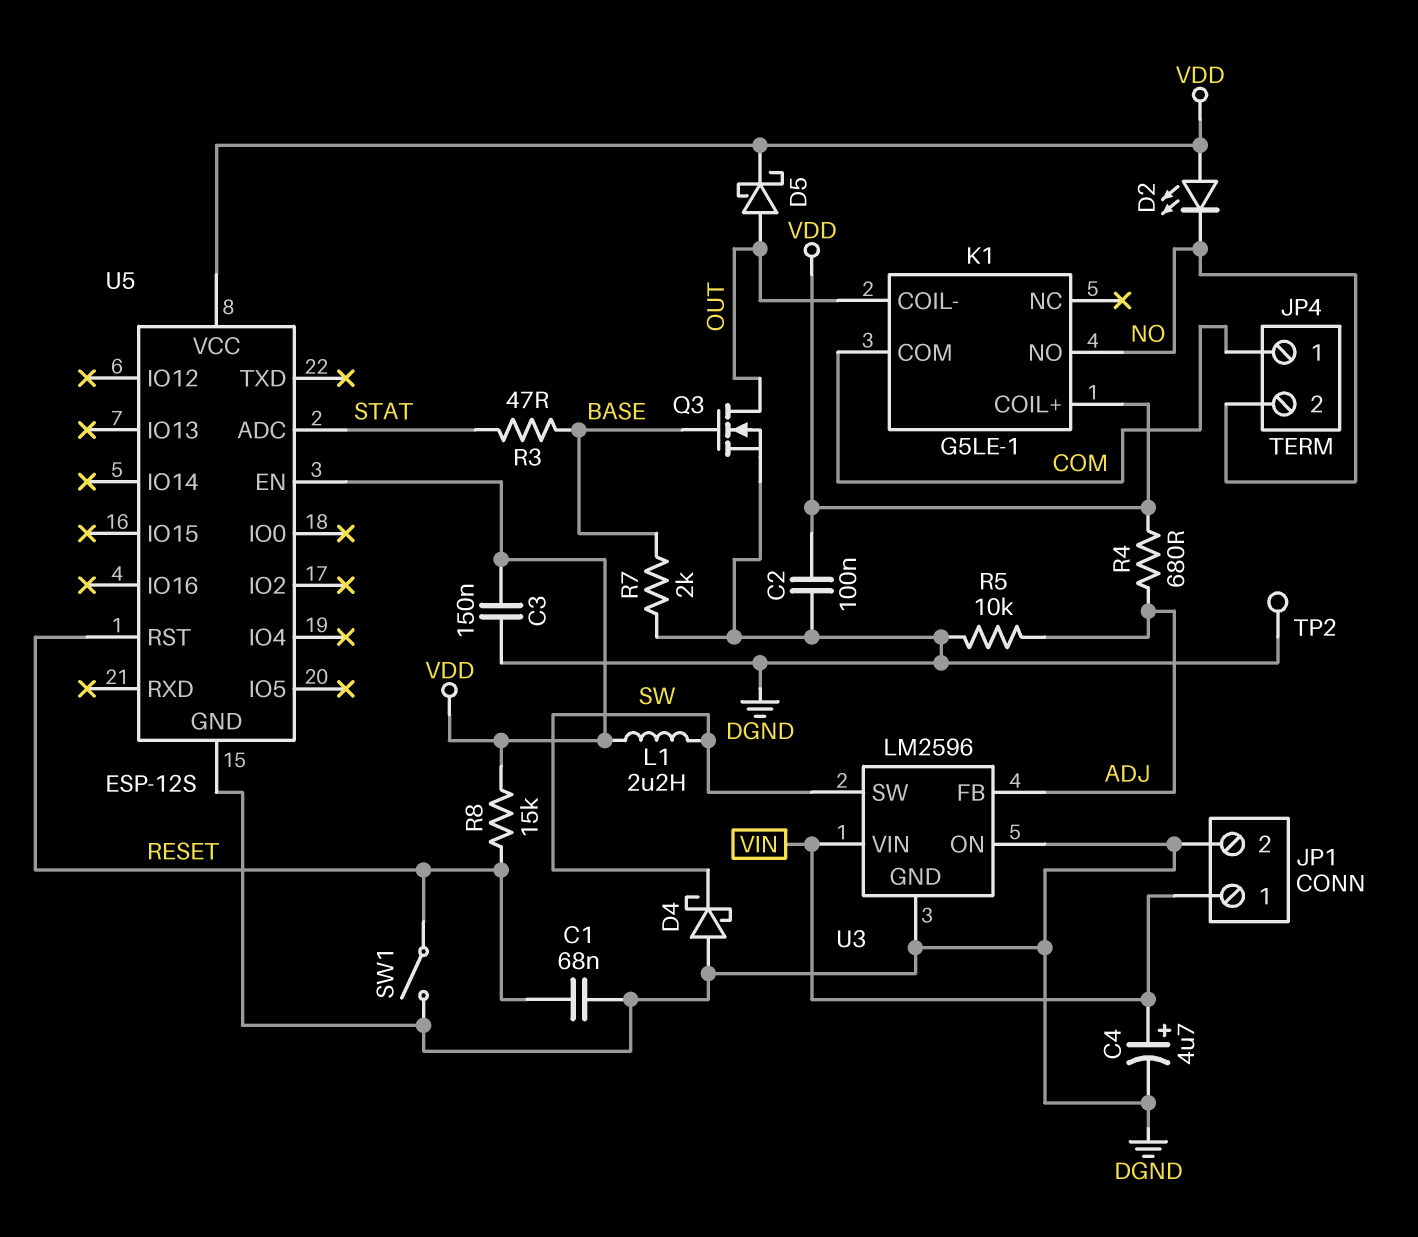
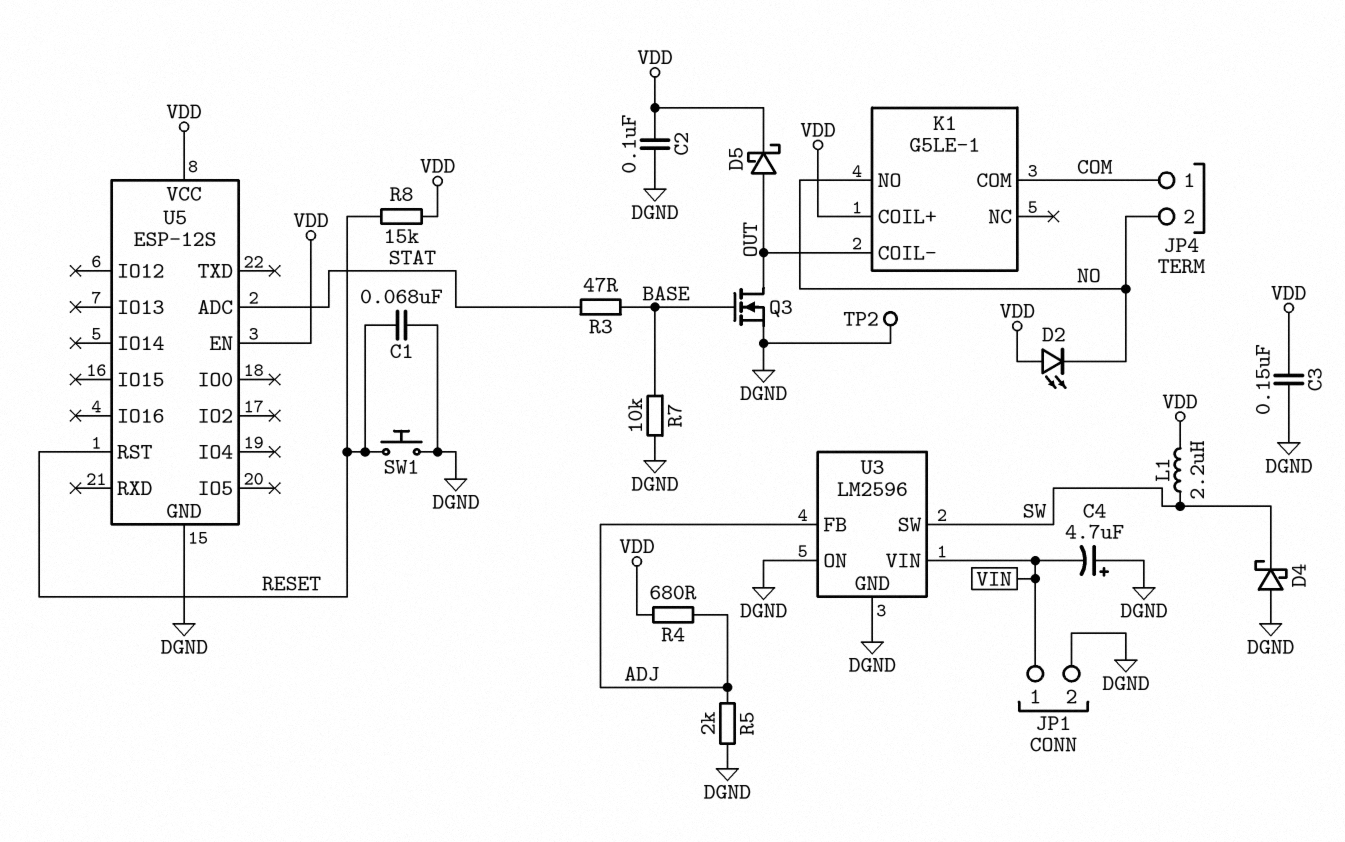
C4: 4.7uF (plus VIN, minus DGND) -> 4.7uF (plus DGND, minus VIN)
R5: 10k (ADJ, DGND) -> 2k (ADJ, DGND)
R7: 2k (BASE, DGND) -> 10k (BASE, DGND)
SW1: switch (DGND, RESET) -> button (DGND, RESET)

